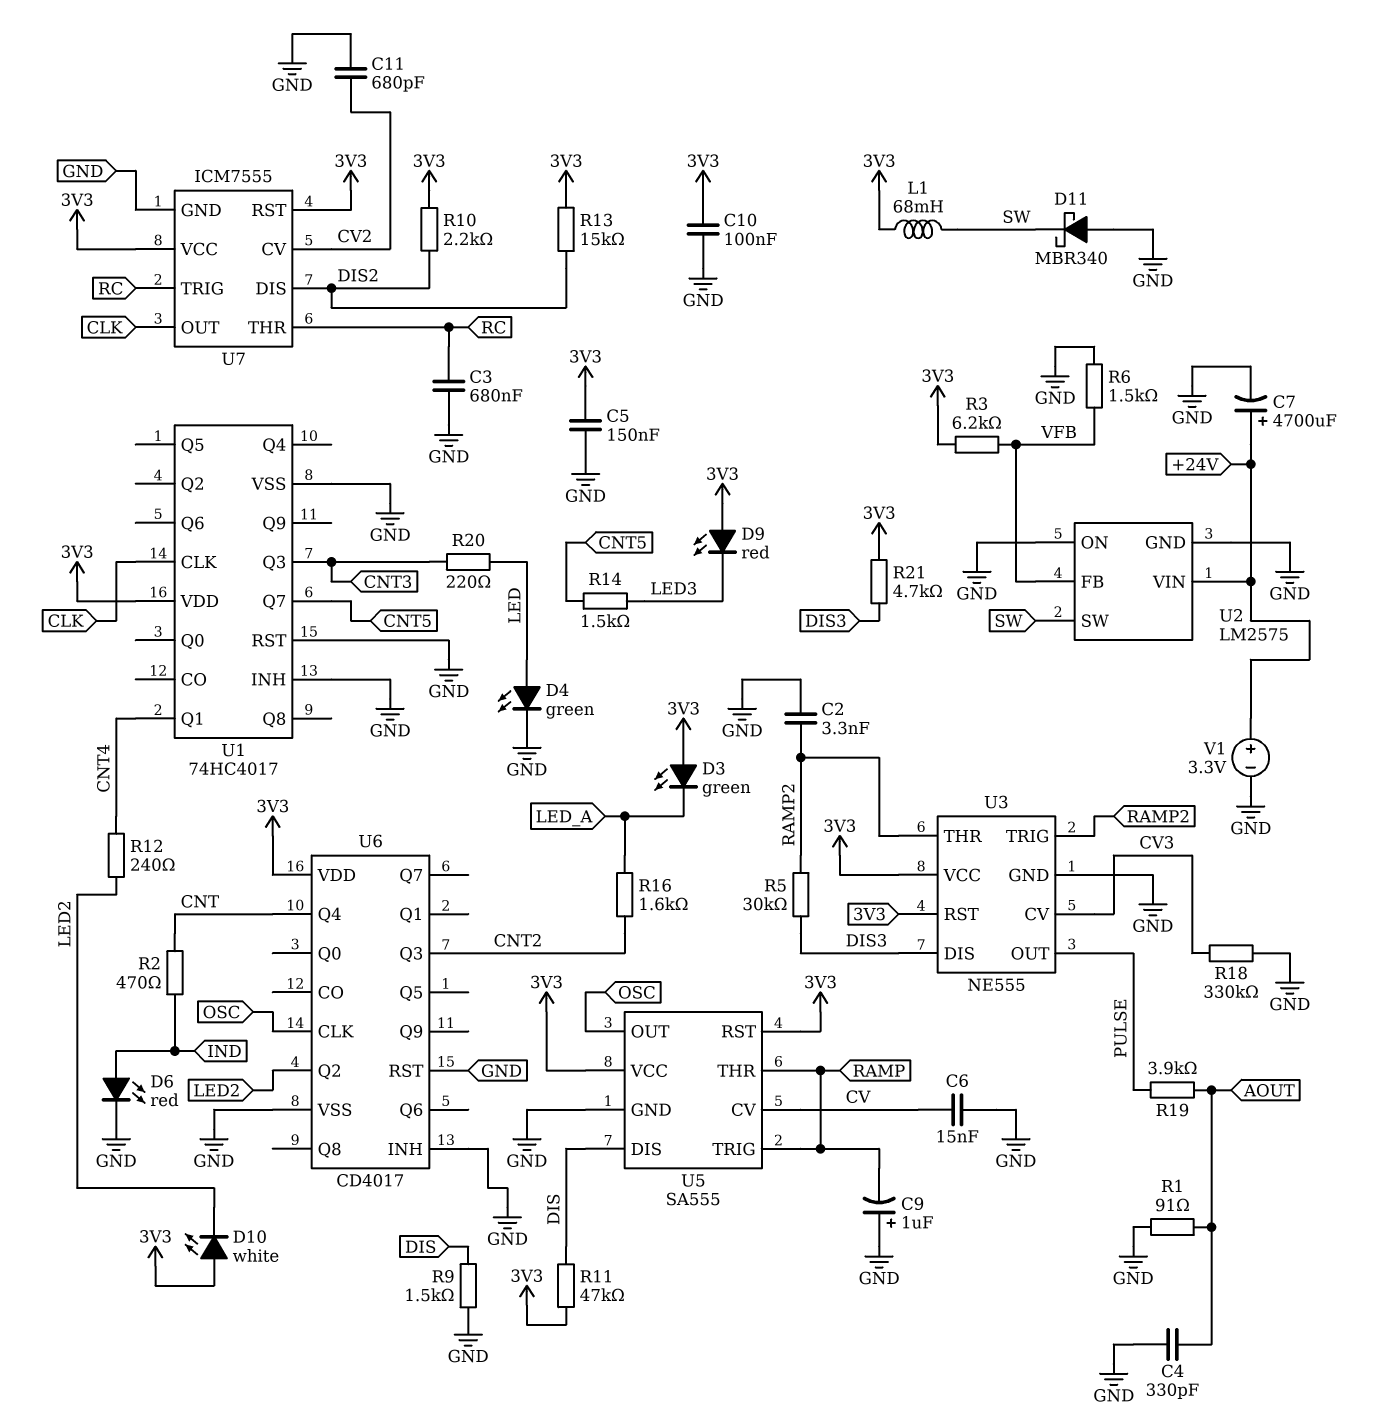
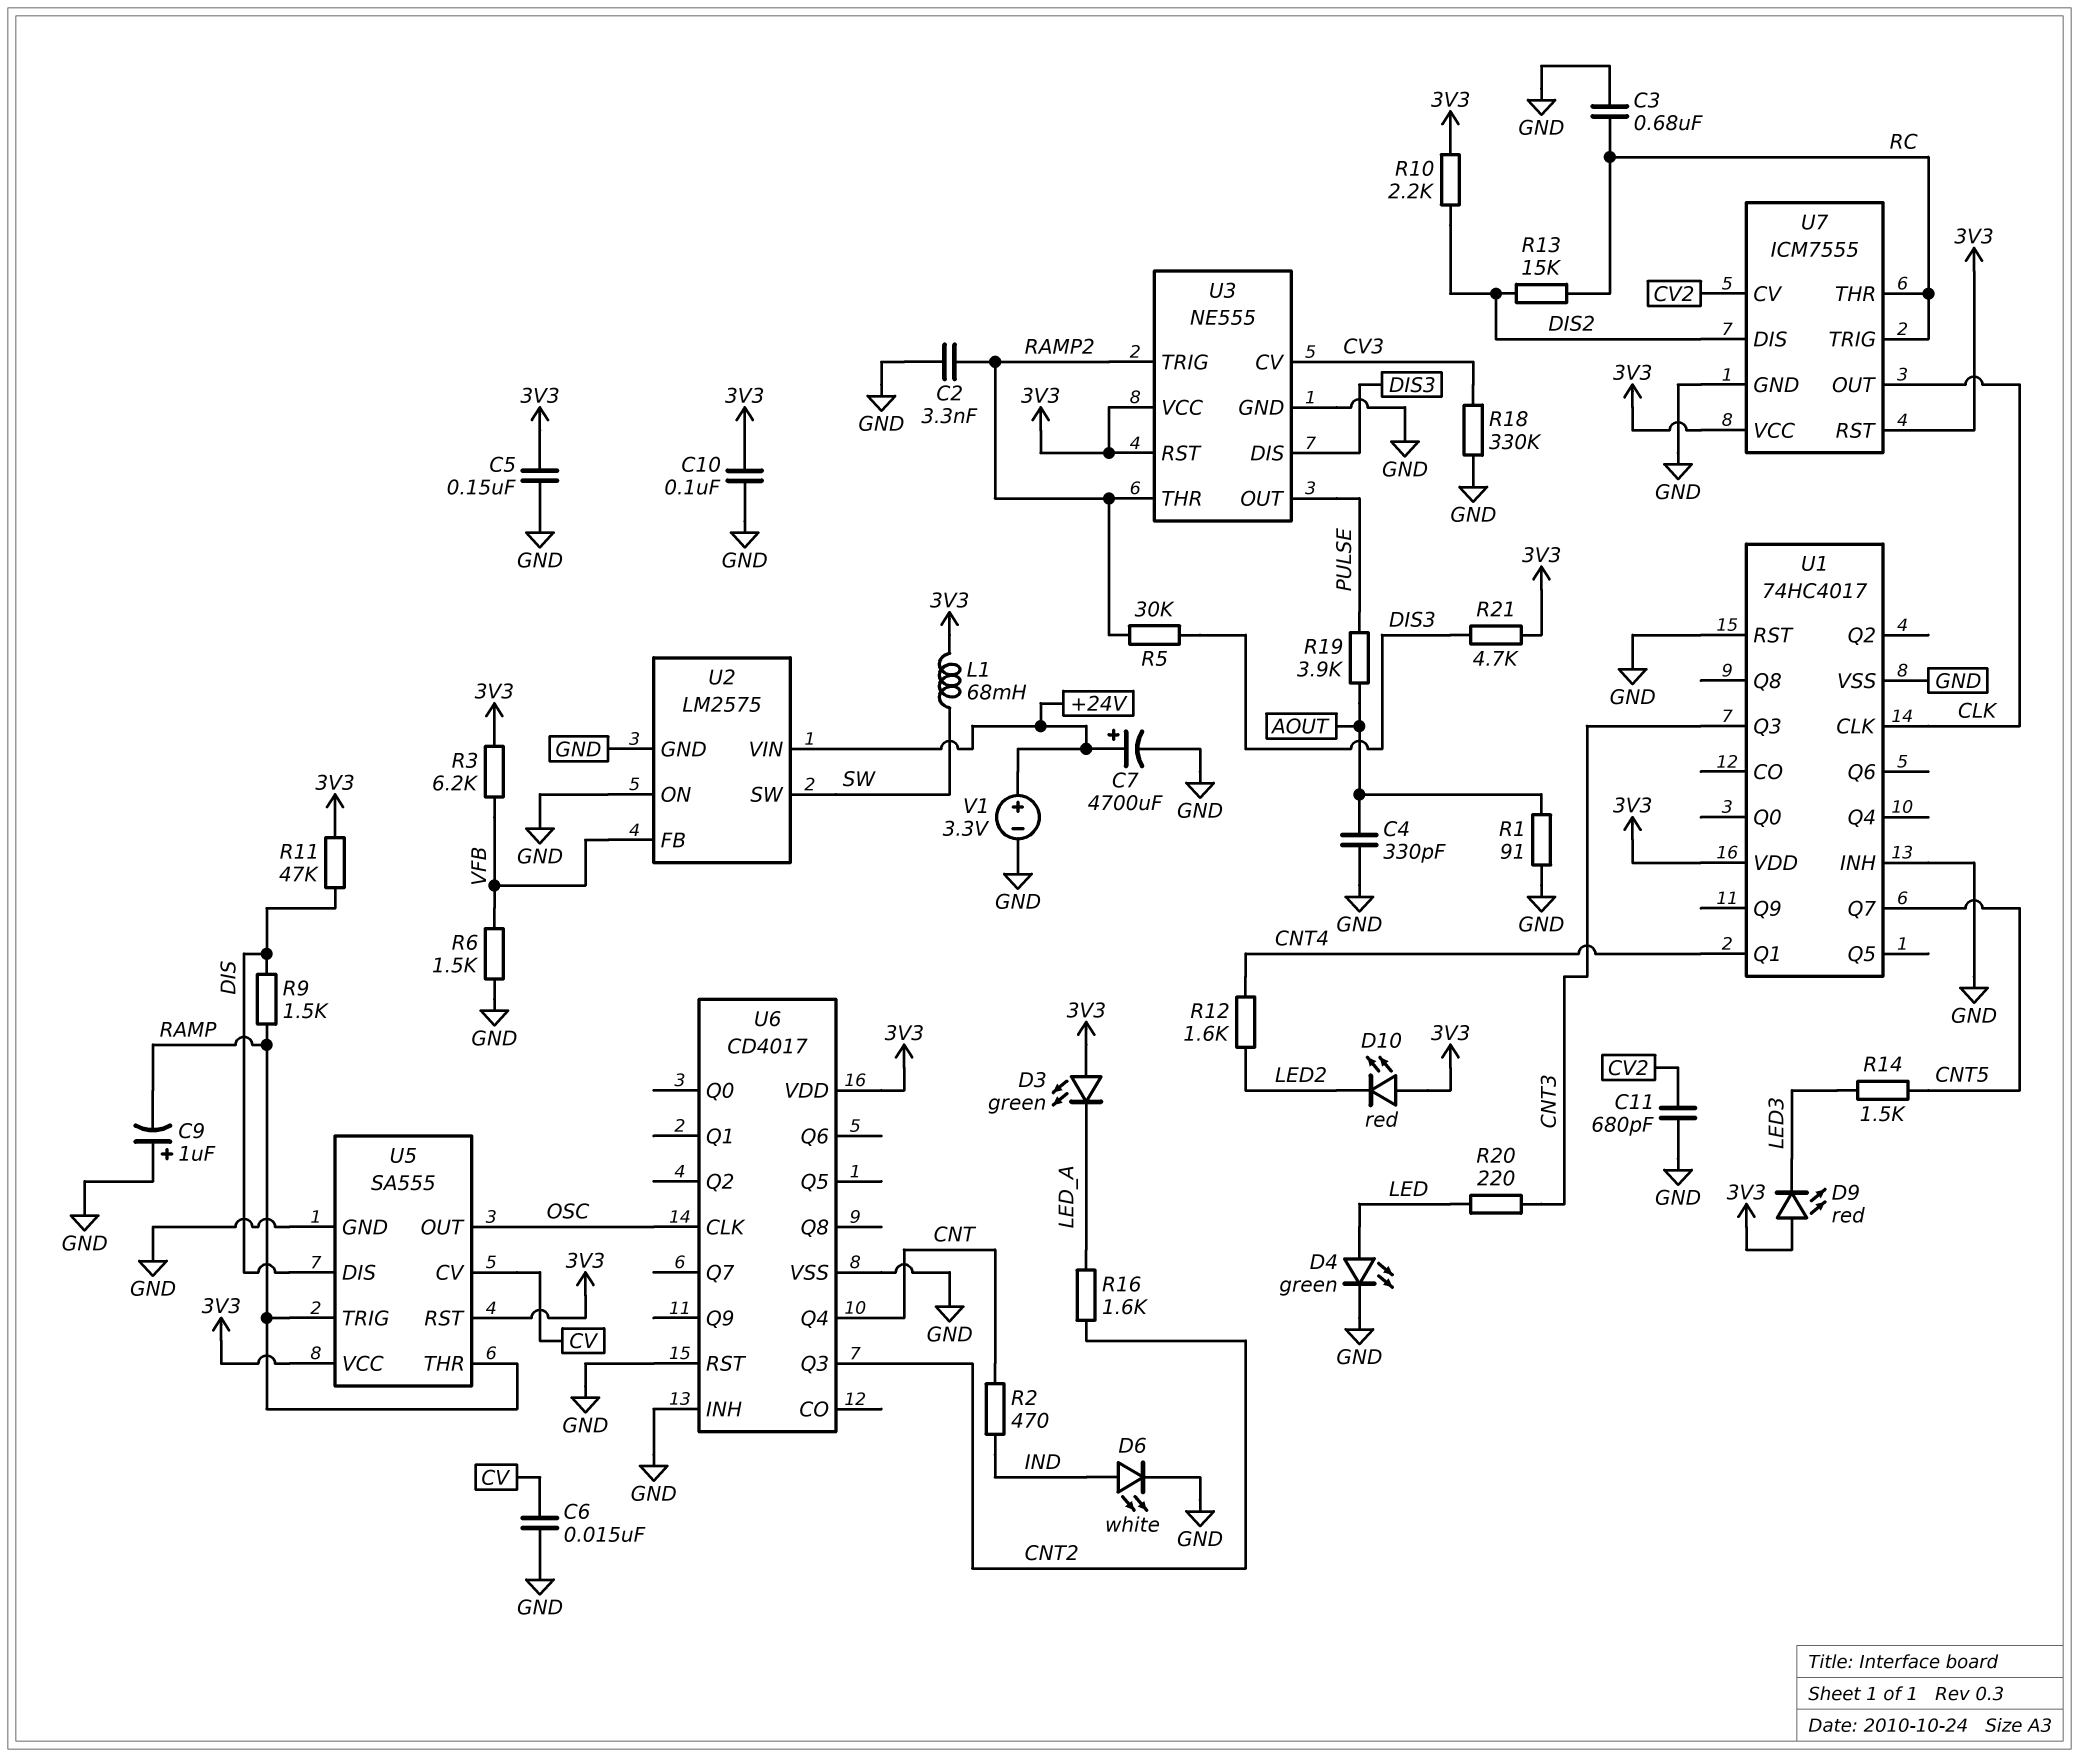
D6: LED red (A IND, K GND) -> LED white (A IND, K GND)
D10: LED white (A 3V3, K LED2) -> LED red (A 3V3, K LED2)
D11: schottky MBR340 (A GND, K SW) -> none
R9: 1.5k (DIS, GND) -> 1.5k (DIS, RAMP)
R12: 240 (CNT4, LED2) -> 1.6k (CNT4, LED2)
R13: 15k (3V3, DIS2) -> 15k (DIS2, RC)
U6 pin Q2: LED2 -> none

